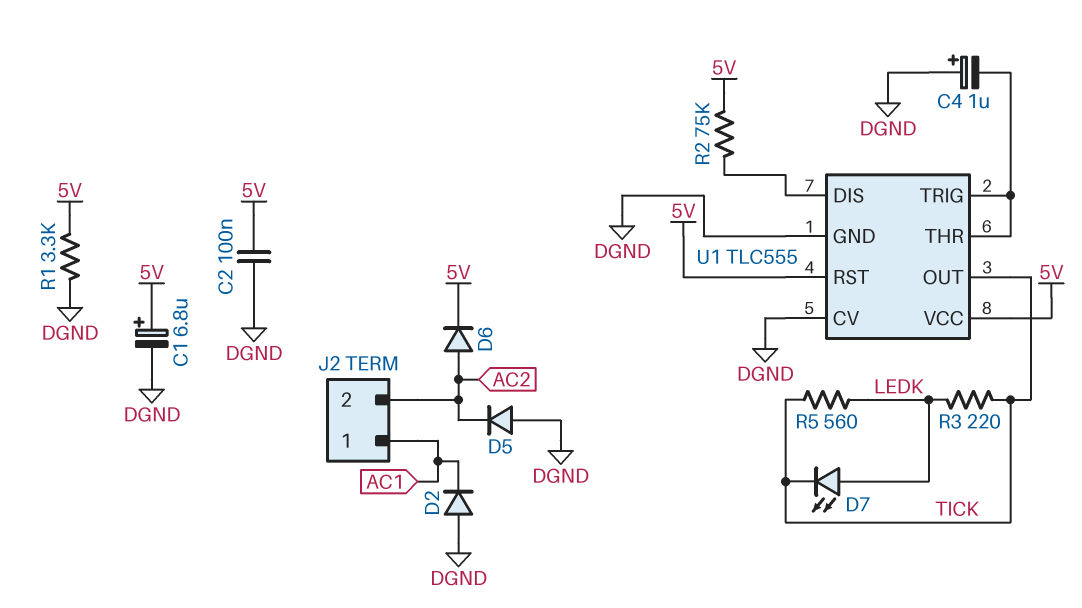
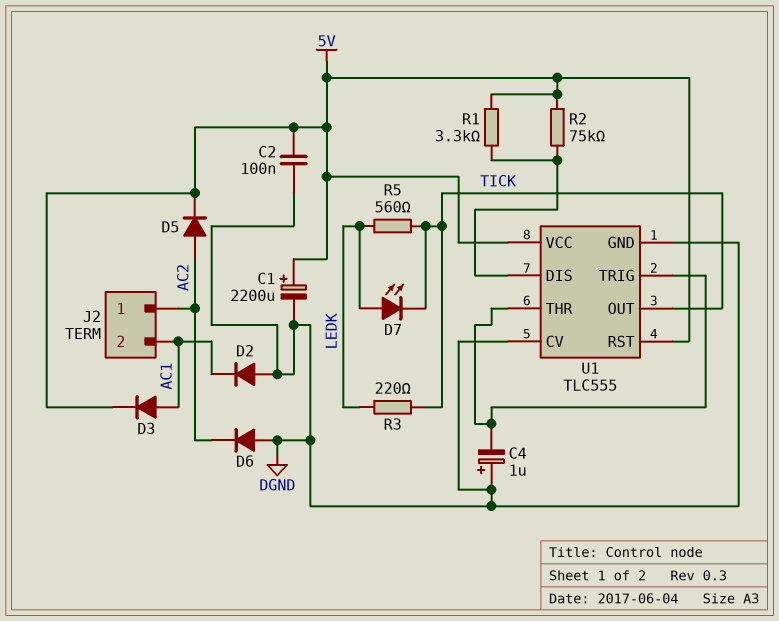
C1: 6.8uF (plus 5V, minus DGND) -> 2200uF (plus 5V, minus DGND)
D3: none -> diode (A AC1, K 5V)
D5: diode (A DGND, K AC2) -> diode (A AC2, K 5V)
D6: diode (A AC2, K 5V) -> diode (A DGND, K AC2)
J2 pin 1: AC1 -> AC2
J2 pin 2: AC2 -> AC1
R1: 3.3k (5V, DGND) -> 3.3k (5V, U1/DIS)

